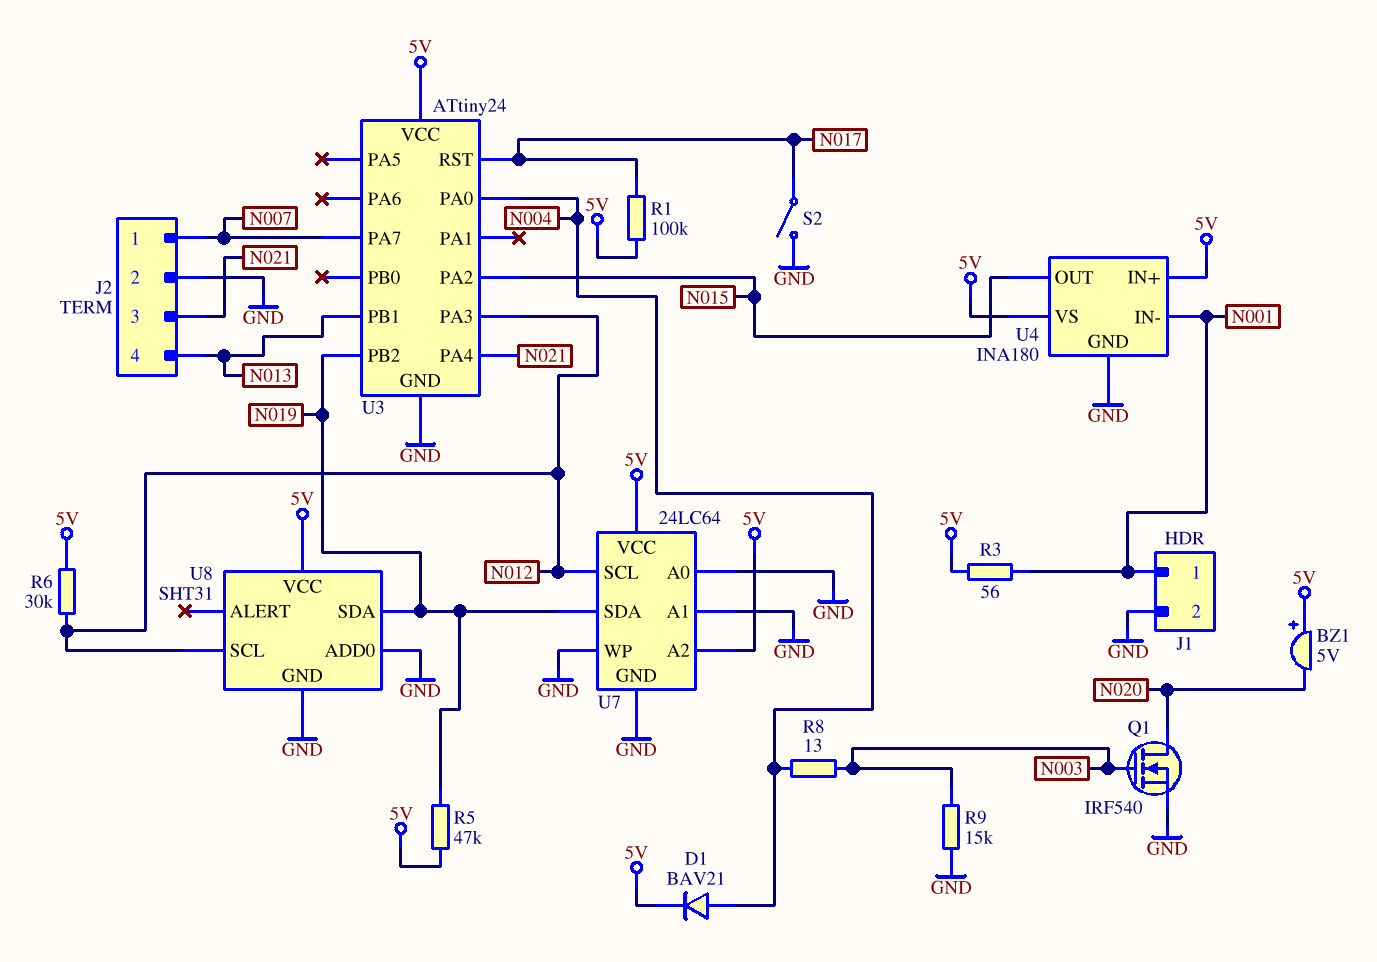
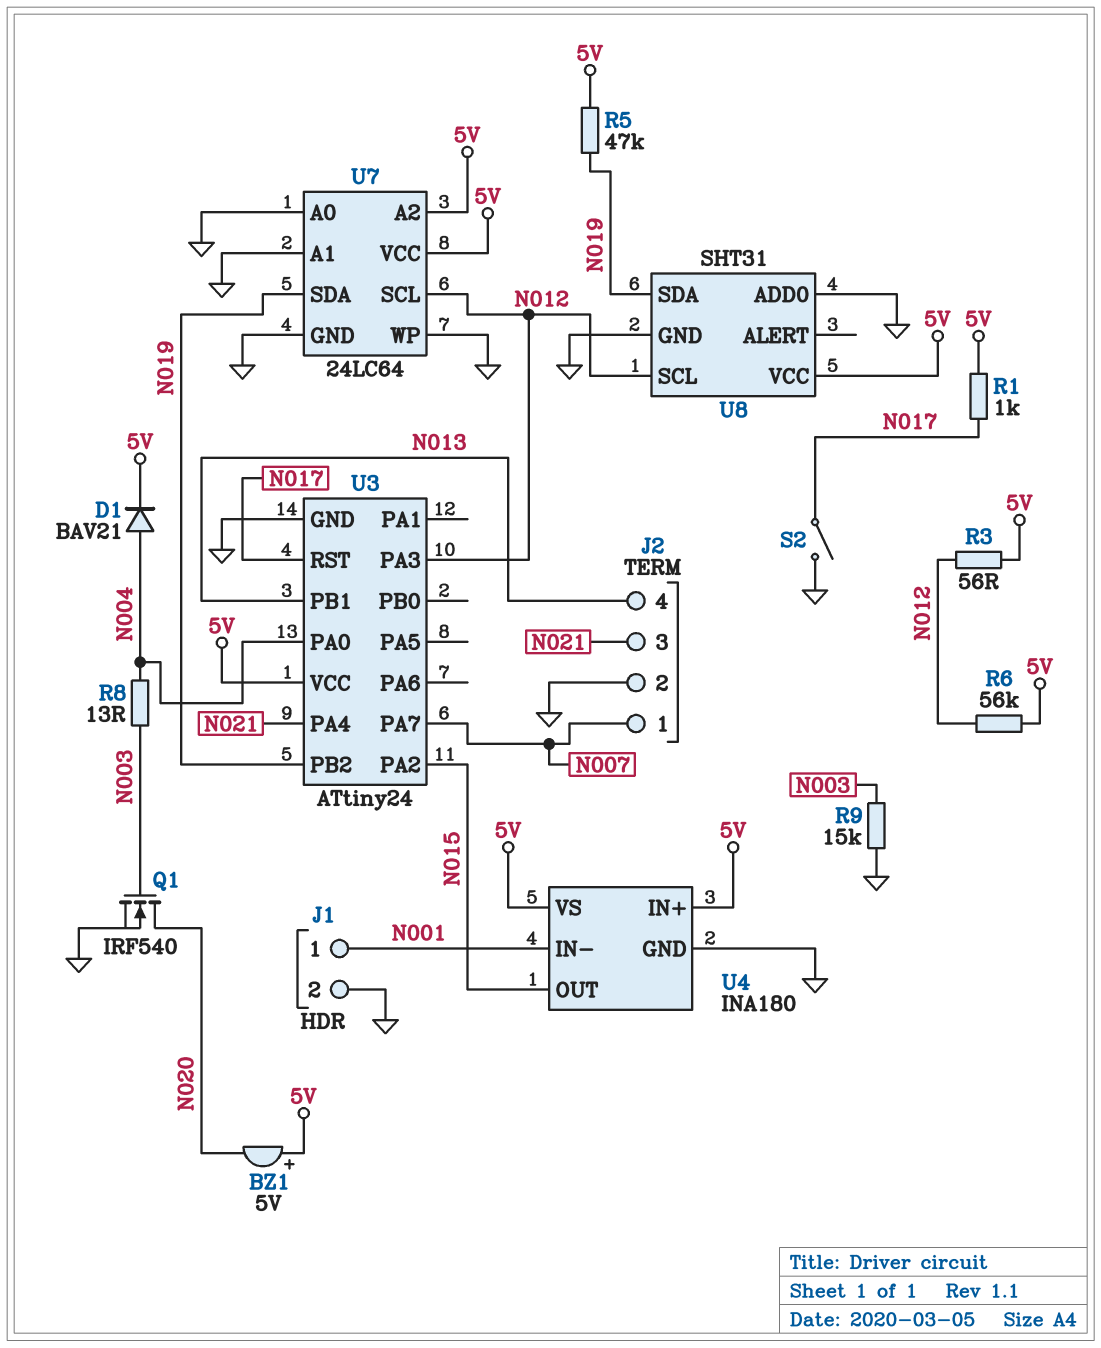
R1: 100k (5V, N017) -> 1k (5V, N017)
R3: 56 (5V, N001) -> 56 (5V, N012)
R6: 30k (5V, N012) -> 56k (5V, N012)

